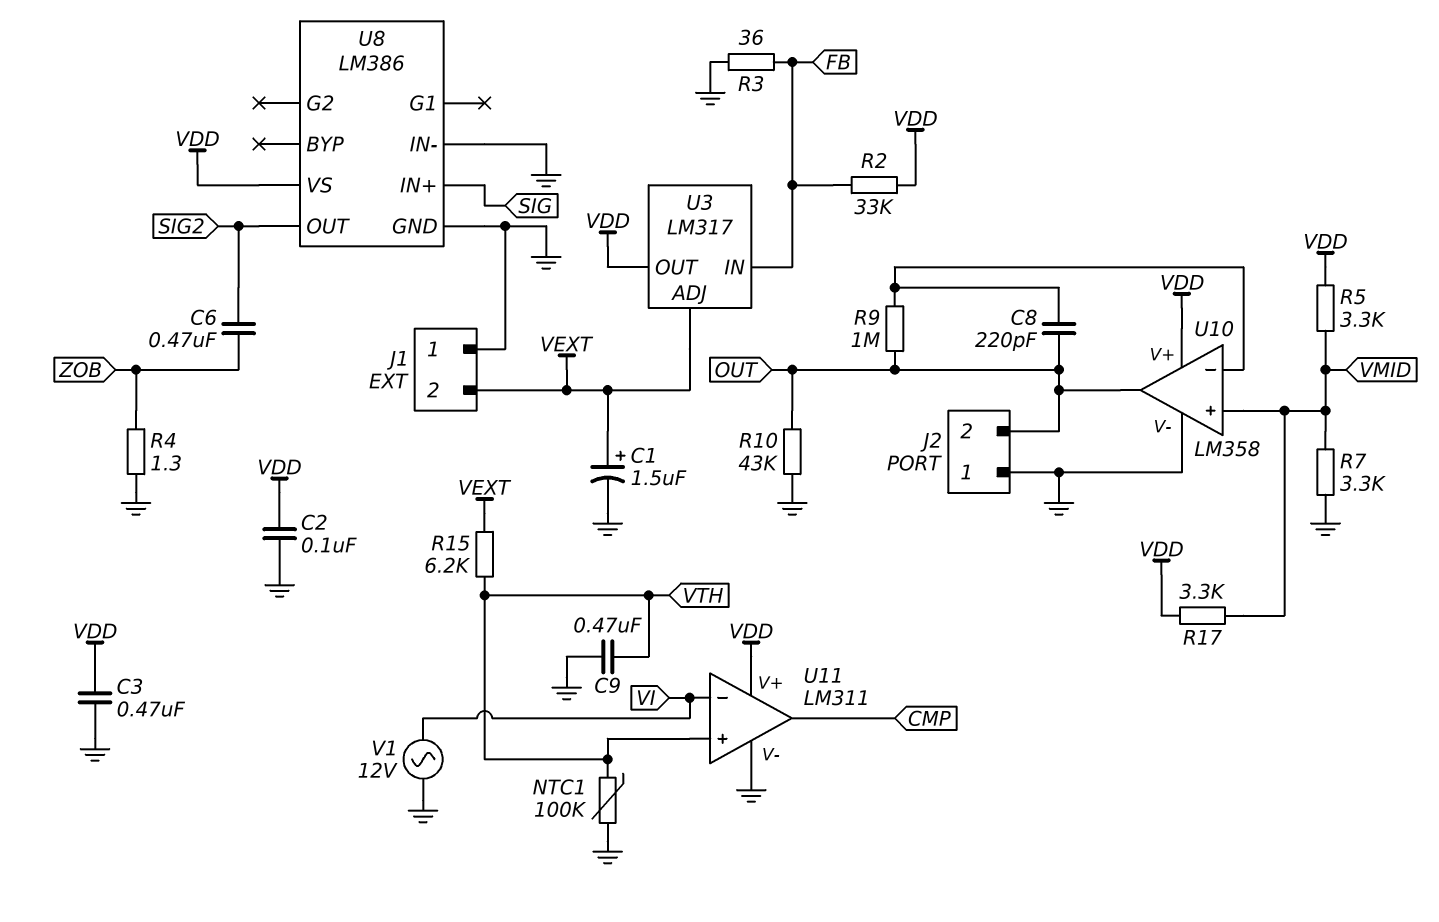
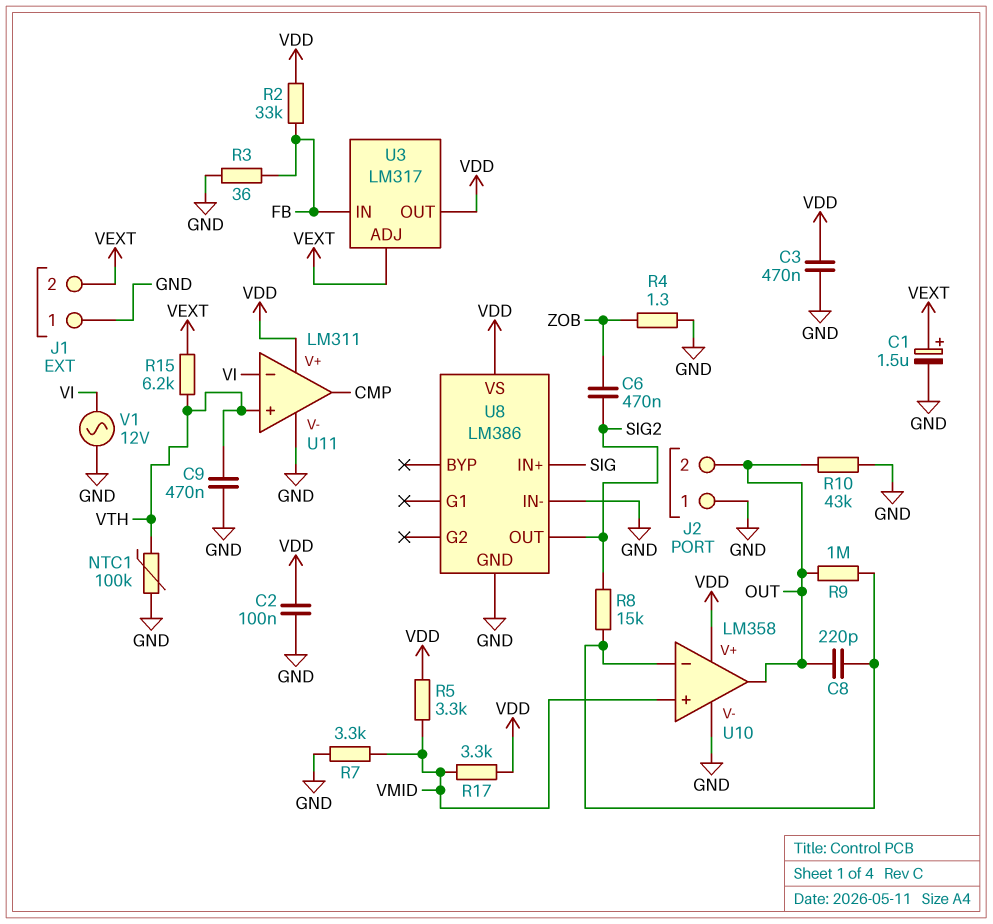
R8: none -> 15k (SIG2, U10/in-)

